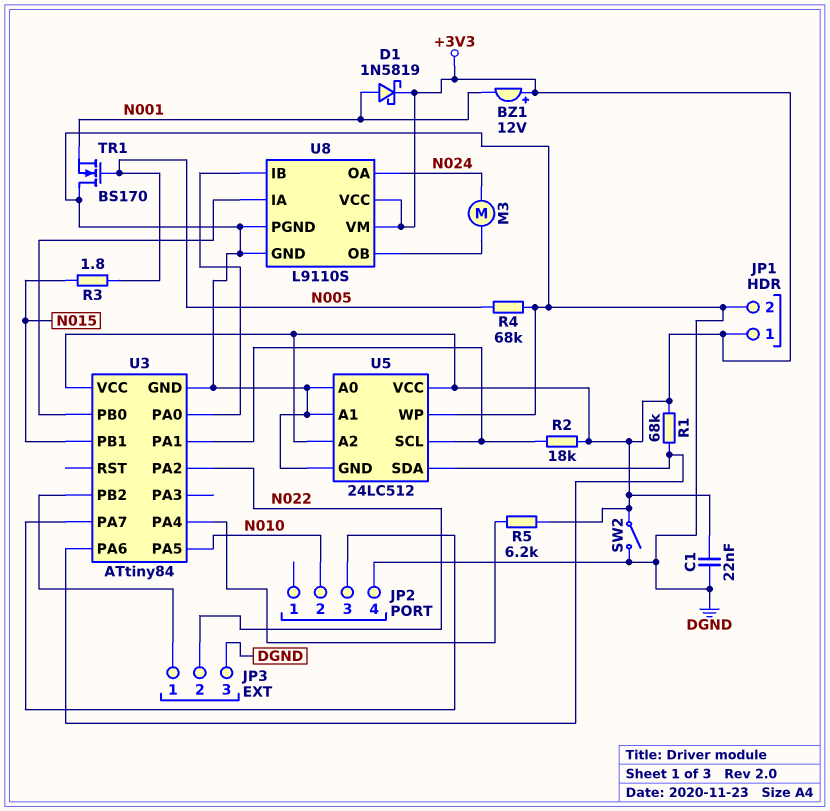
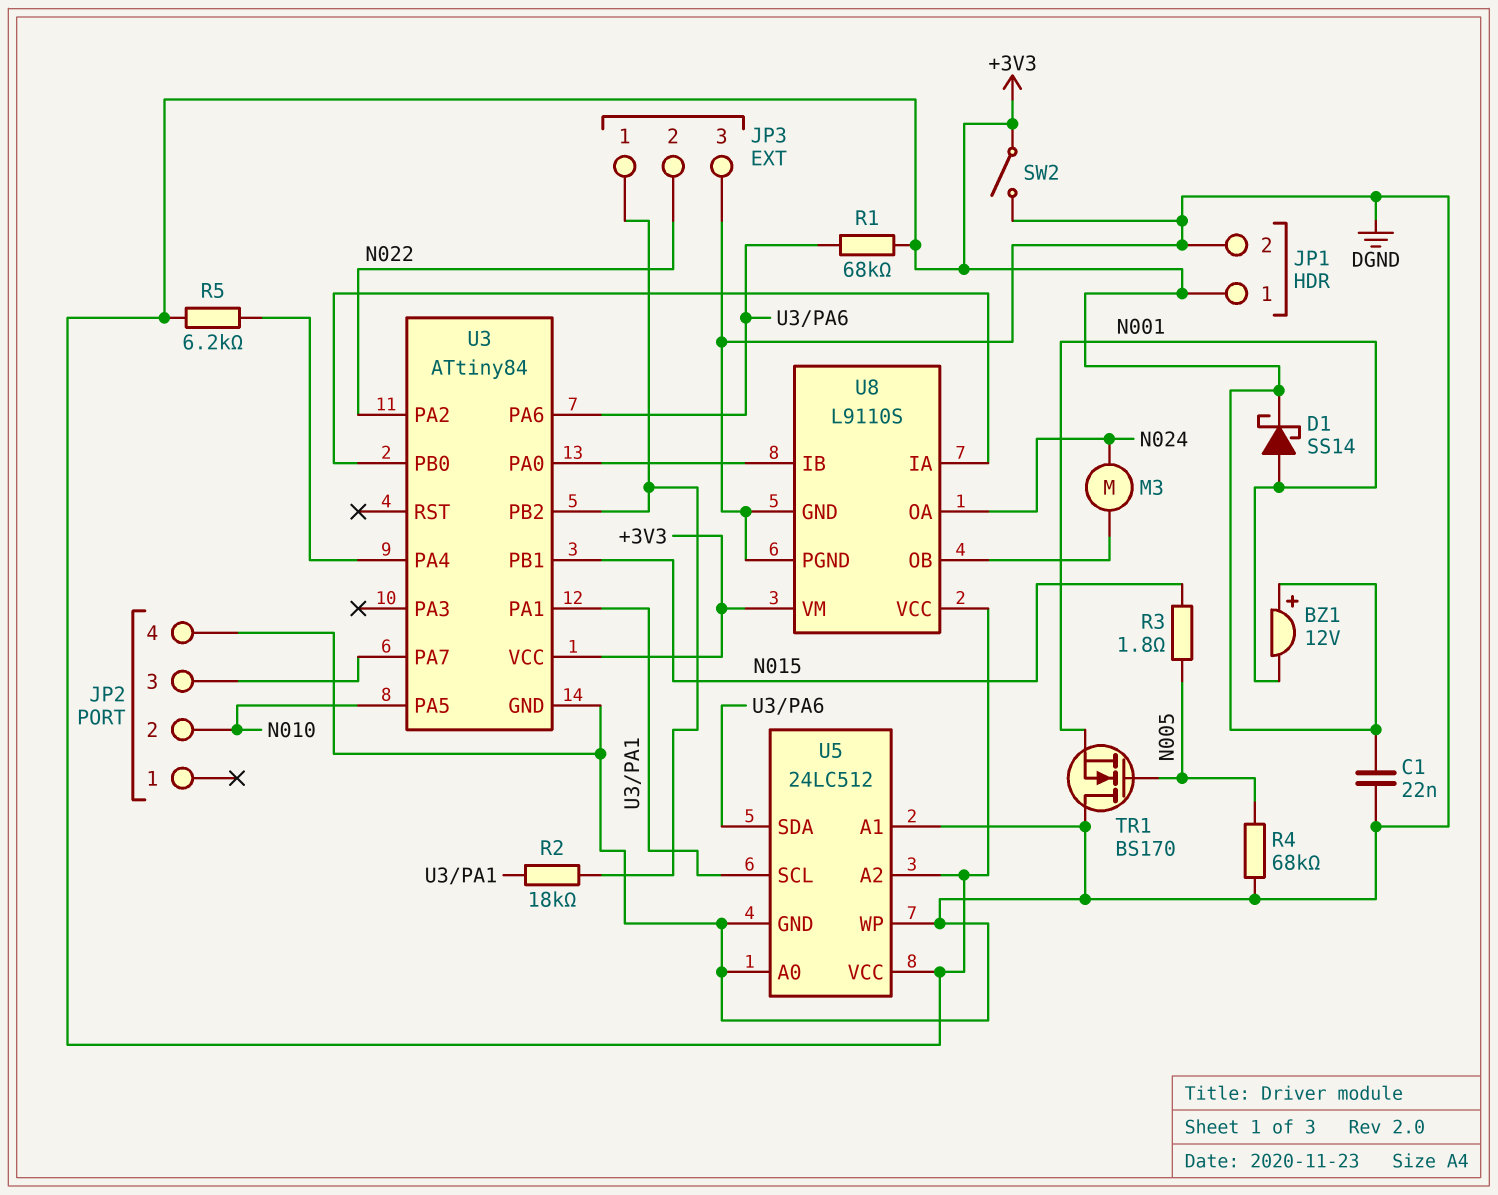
D1: schottky 1N5819 (A N001, K +3V3) -> schottky SS14 (A N001, K +3V3)
R2: 18k (+3V3, U3/PA1) -> 18k (JP3/1, U3/PA1)

